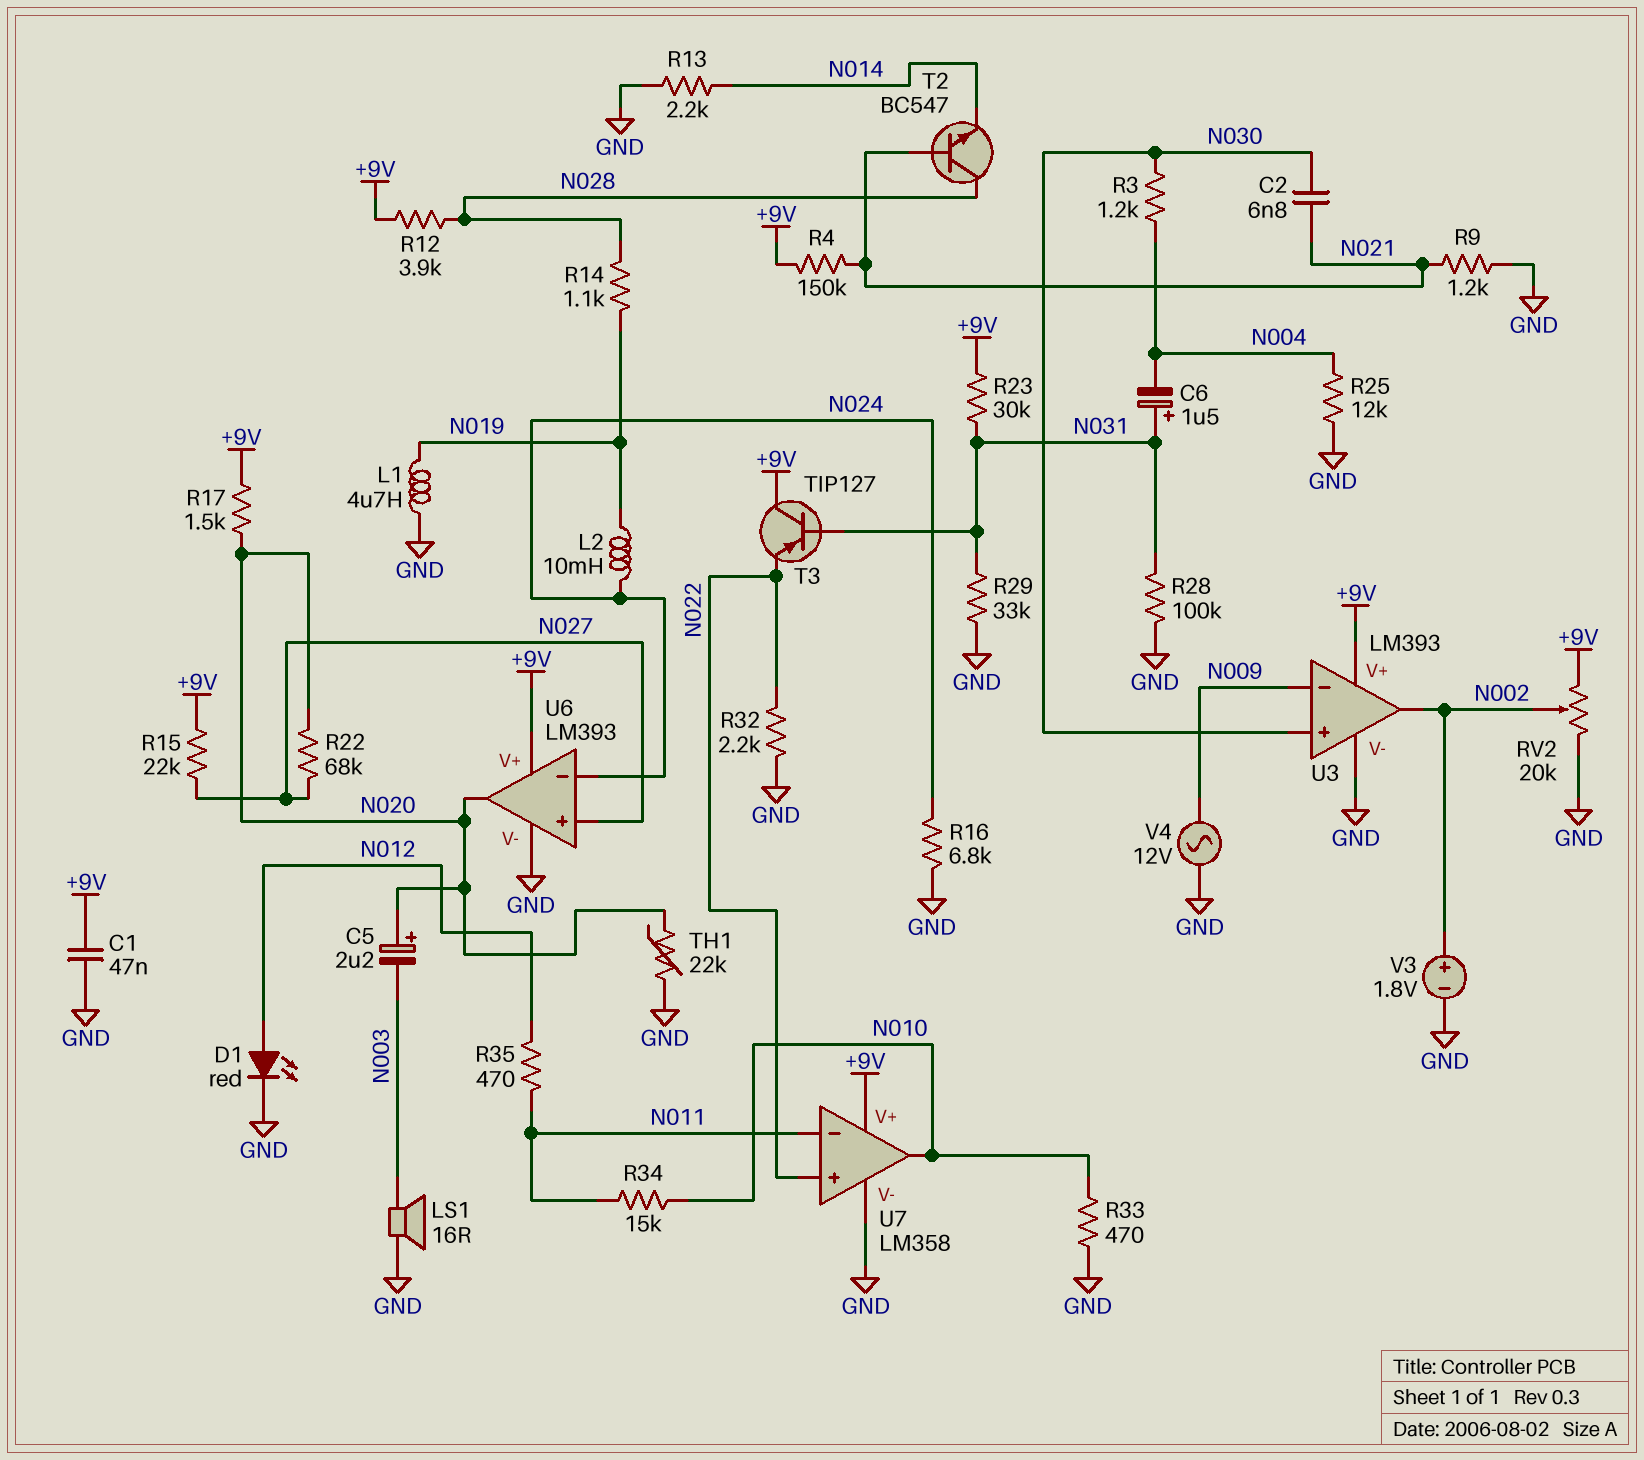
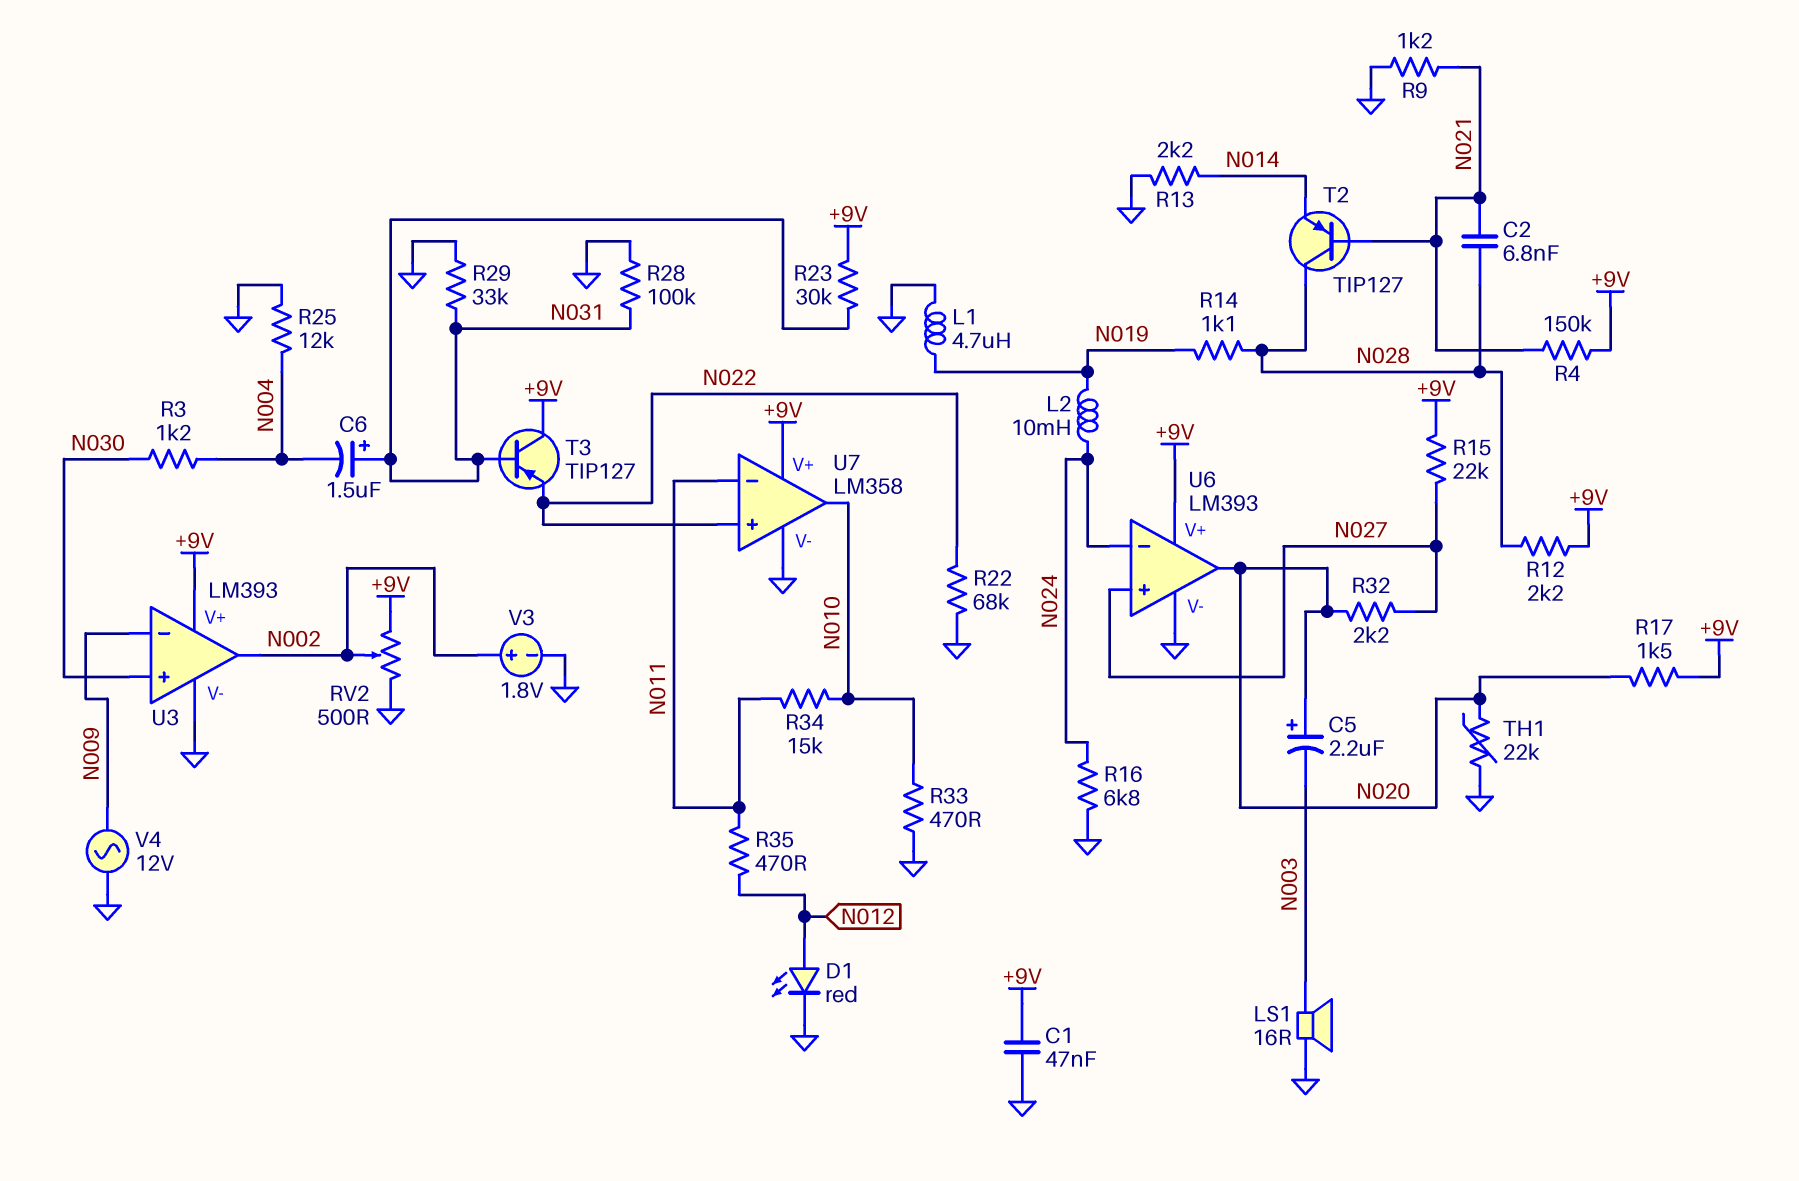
C2: 6.8nF (N021, N030) -> 6.8nF (N021, N028)
R12: 3.9k (+9V, N028) -> 2.2k (+9V, N028)
R22: 68k (N020, N027) -> 68k (GND, N022)
R32: 2.2k (GND, N022) -> 2.2k (N020, N027)
RV2: 20k (+9V, GND, wiper N002) -> 500 (+9V, GND, wiper N002)
T2: NPN BC547 (B N021, C N028, E N014) -> PNP TIP127 (B N021, C N028, E N014)

